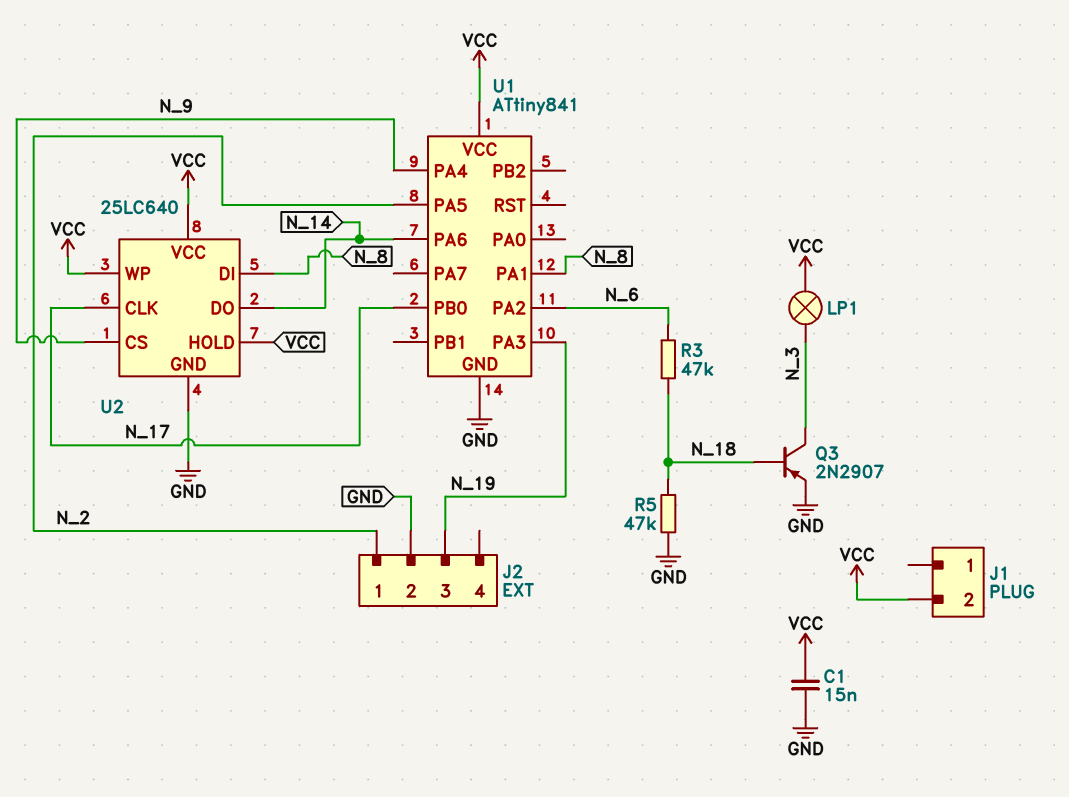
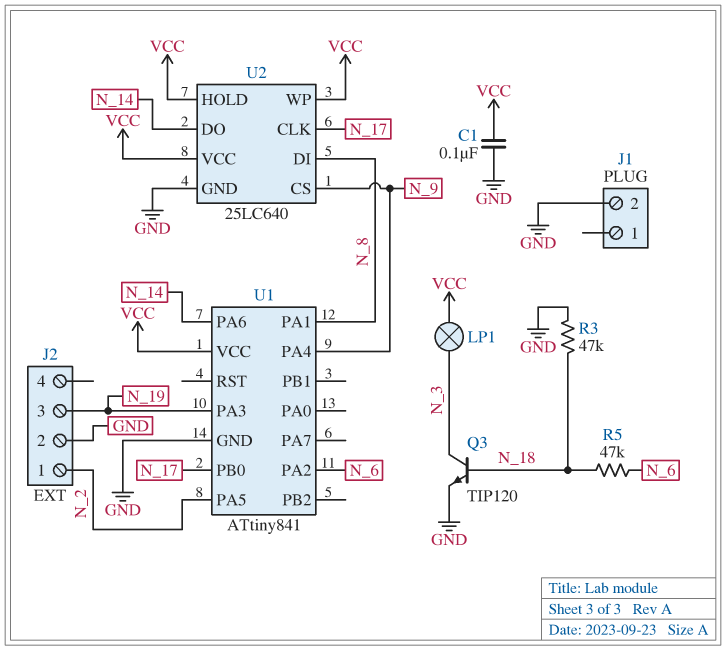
C1: 15nF (GND, VCC) -> 100nF (GND, VCC)
J1 pin 2: VCC -> GND
Q3: PNP 2N2907 (B N_18, C N_3, E GND) -> NPN TIP120 (B N_18, C N_3, E GND)
R3: 47k (N_6, N_18) -> 47k (GND, N_18)
R5: 47k (GND, N_18) -> 47k (N_6, N_18)

